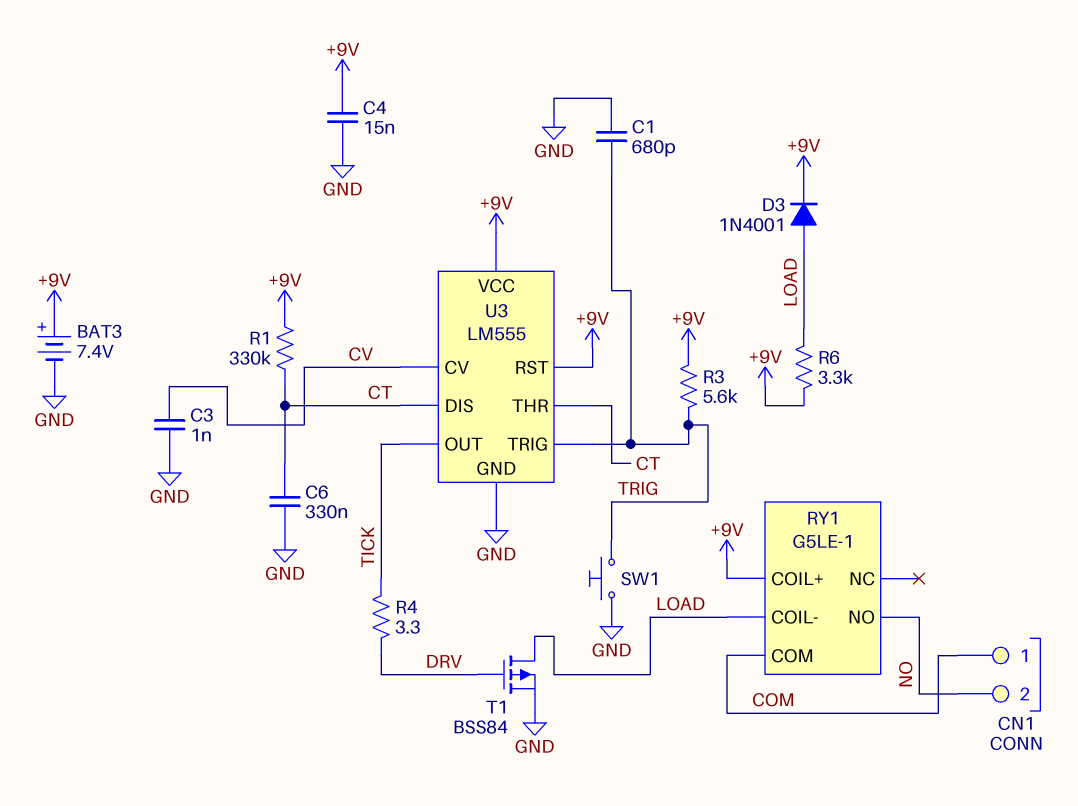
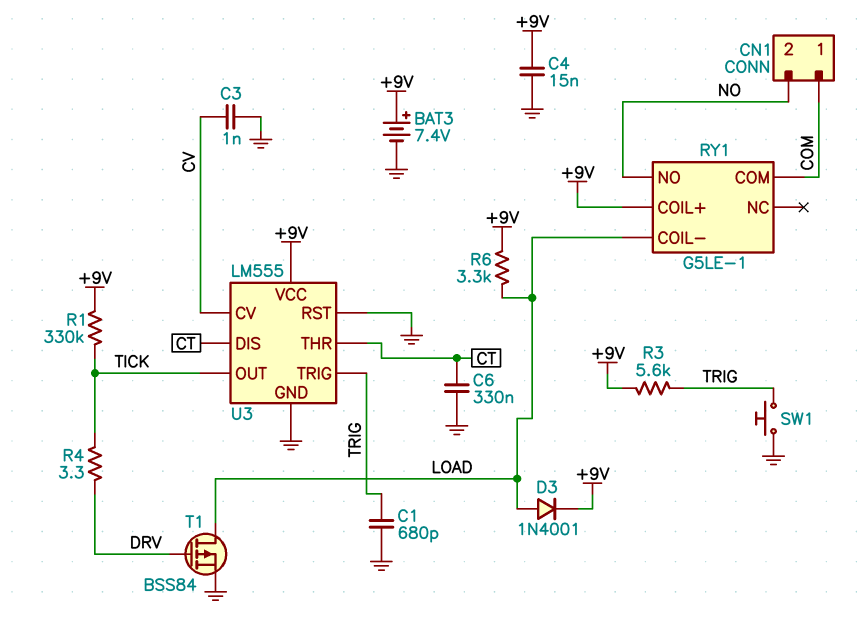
R1: 330k (+9V, CT) -> 330k (+9V, TICK)
U3 pin RST: +9V -> GND

